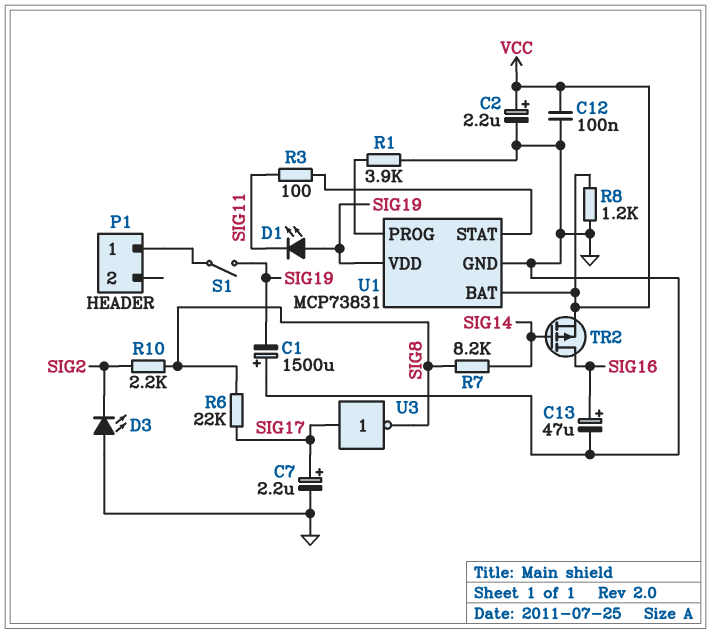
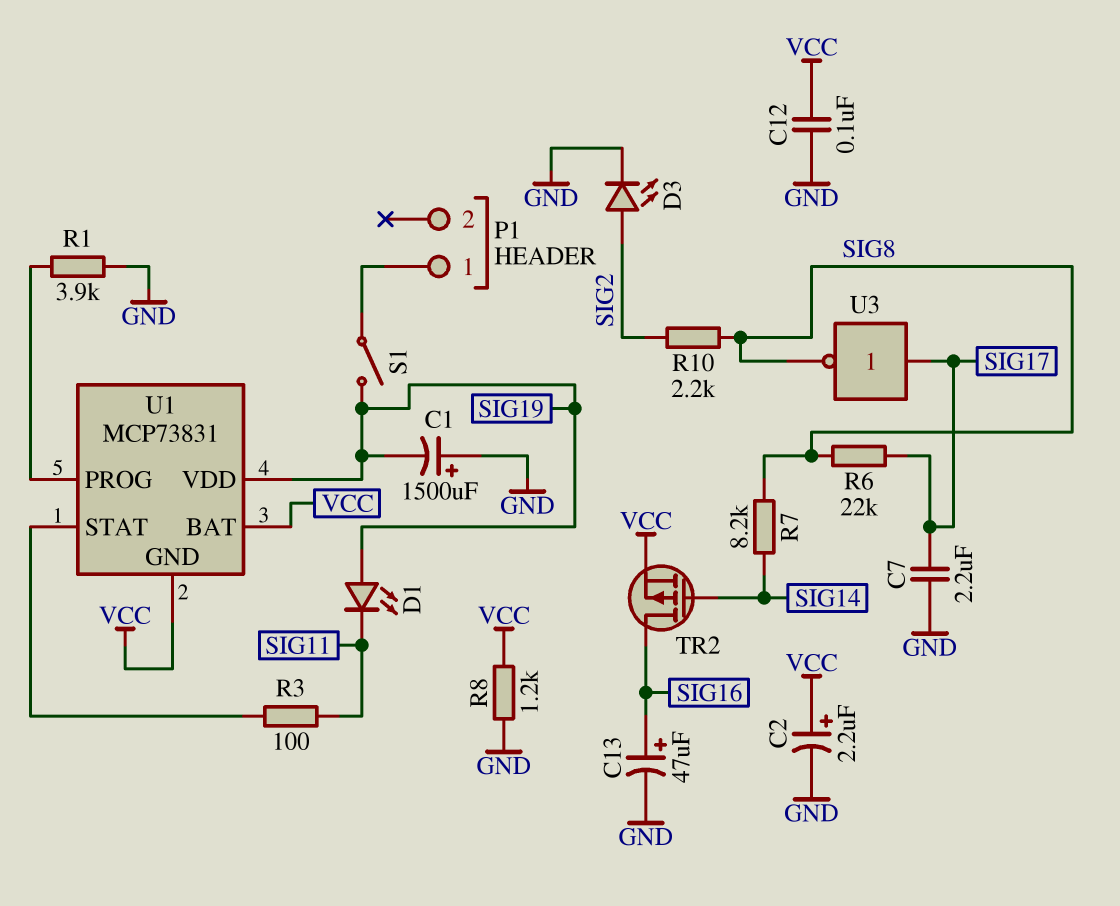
C7: 2.2uF (plus SIG17, minus GND) -> 2.2uF (GND, SIG17)
D3: LED (A GND, K SIG2) -> LED (A SIG2, K GND)
U1 pin GND: GND -> VCC

